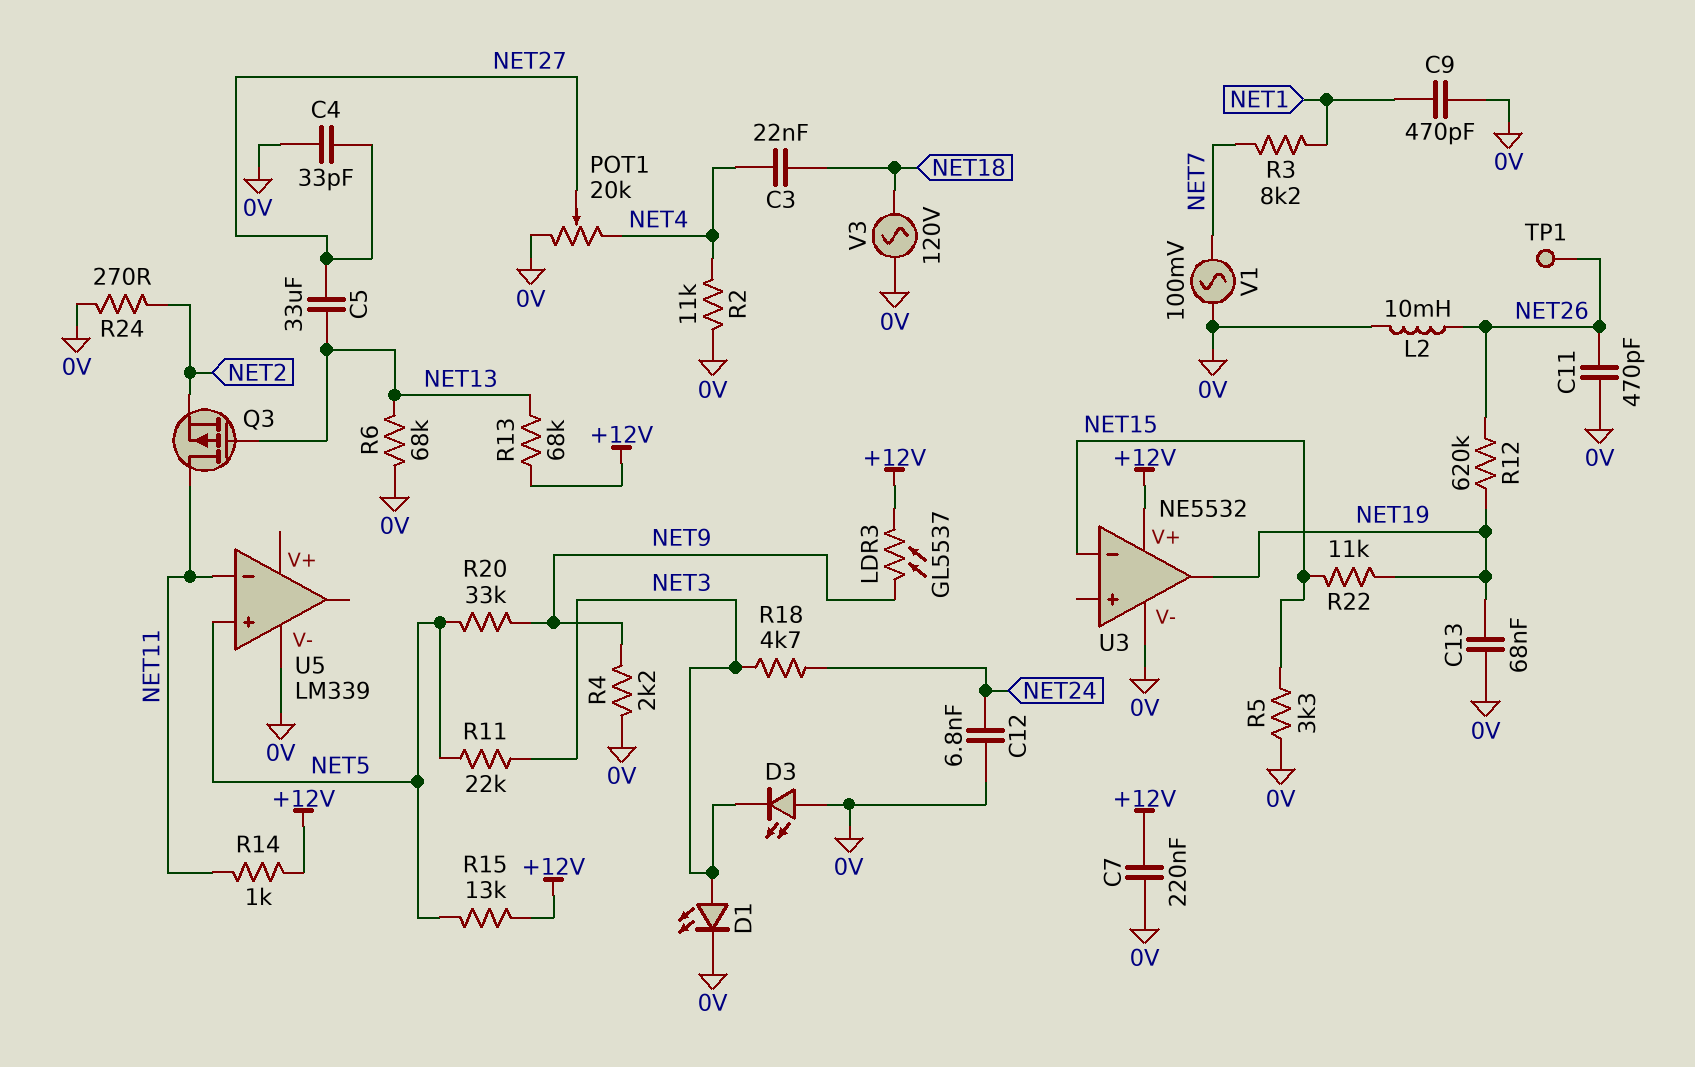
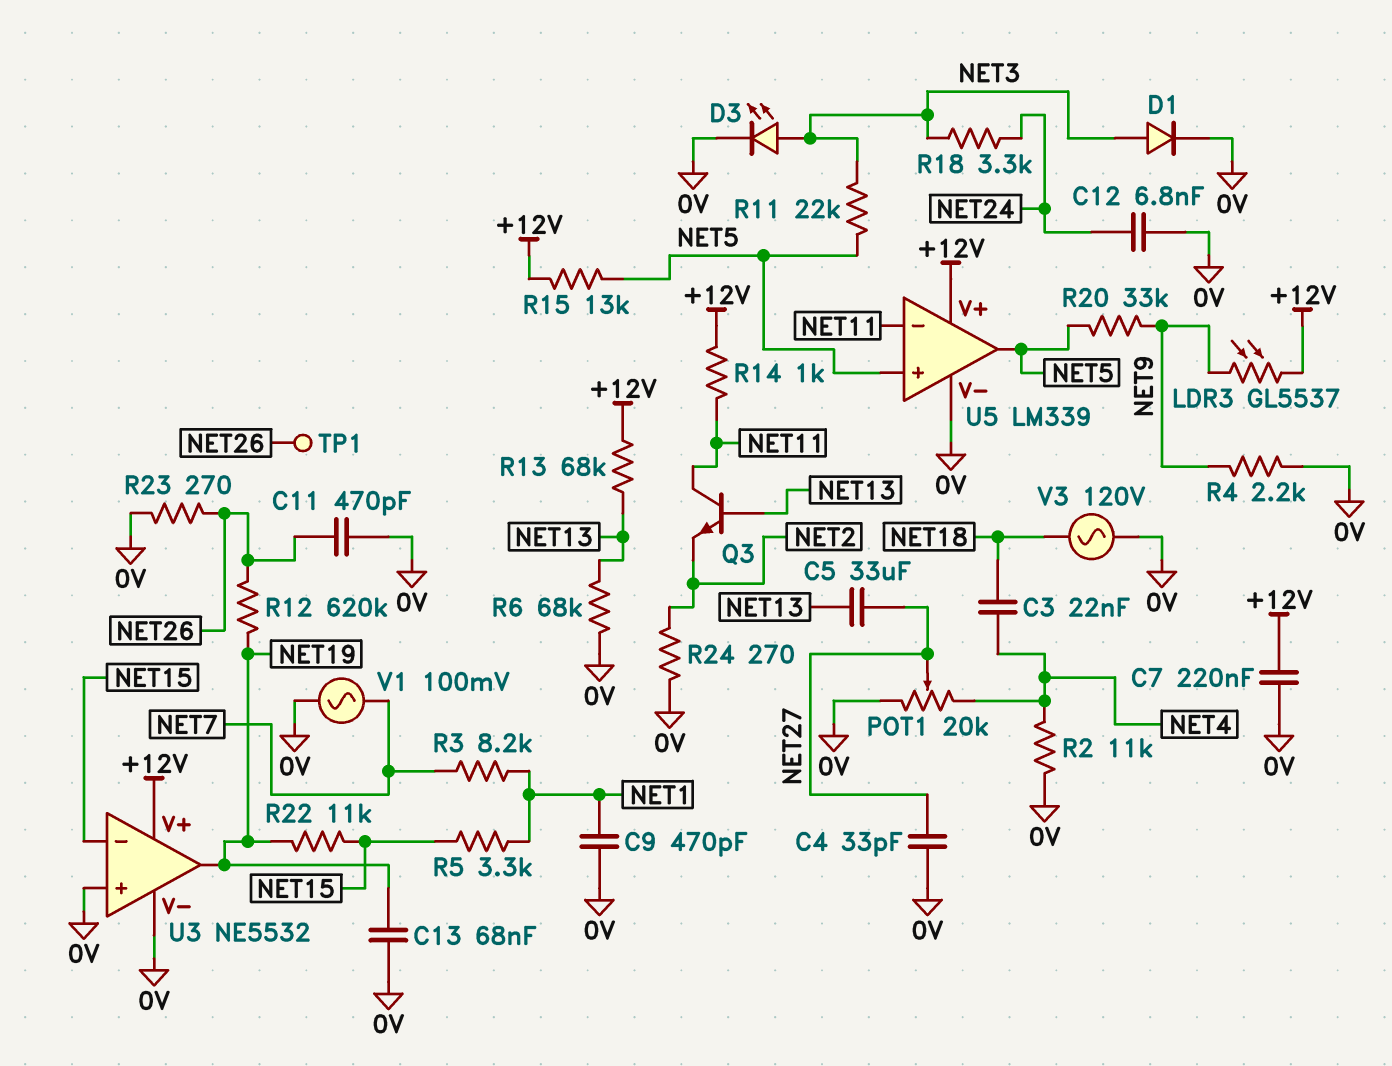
D1: LED (A NET3, K 0V) -> diode (A NET3, K 0V)
D3: LED (A 0V, K NET3) -> LED (A NET3, K 0V)
L2: 10mH (0V, NET26) -> none
Q3: PMOS (G NET13, D NET11, S NET2) -> NPN (B NET13, C NET11, E NET2)
R5: 3.3k (0V, NET15) -> 3.3k (NET1, NET15)
R18: 4.7k (NET3, NET24) -> 3.3k (NET3, NET24)
R23: none -> 270 (0V, NET26)
U3 pin in+: none -> 0V
U5 pin V+: none -> +12V
U5 pin out: none -> NET5

